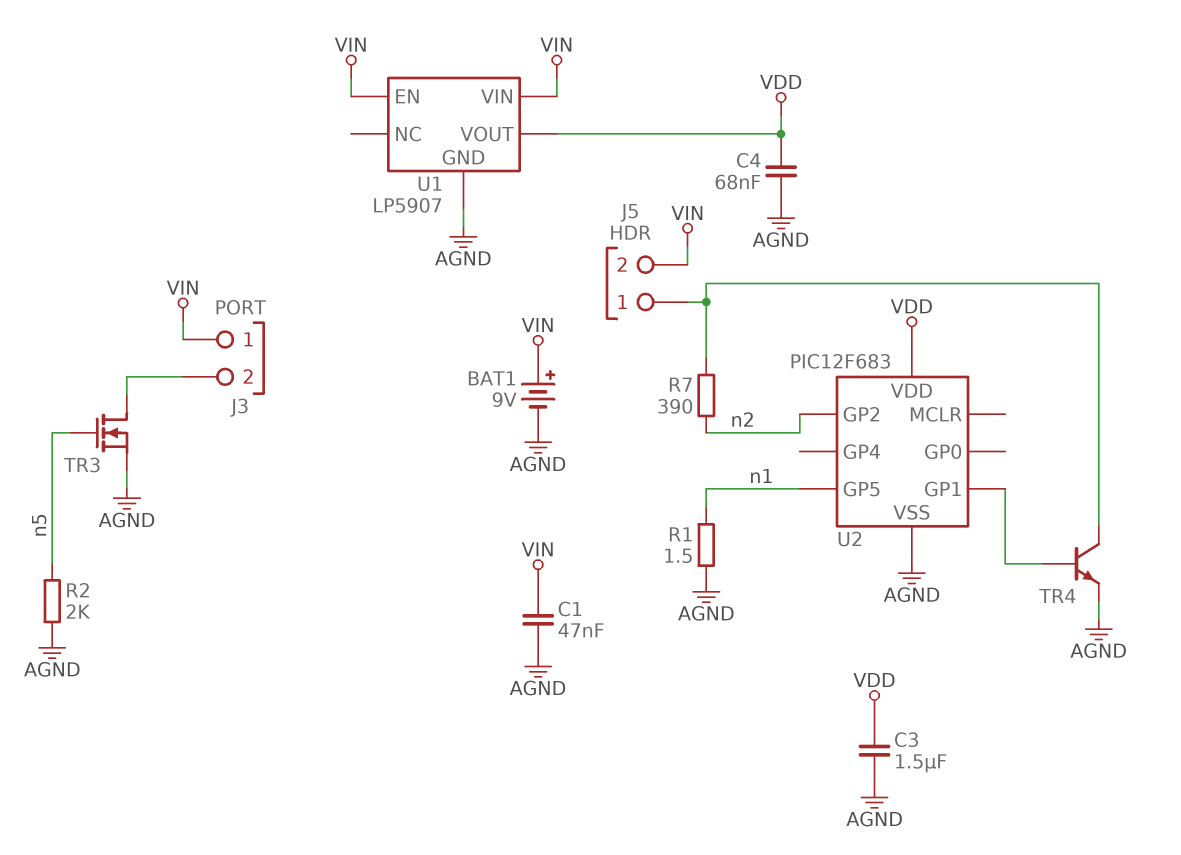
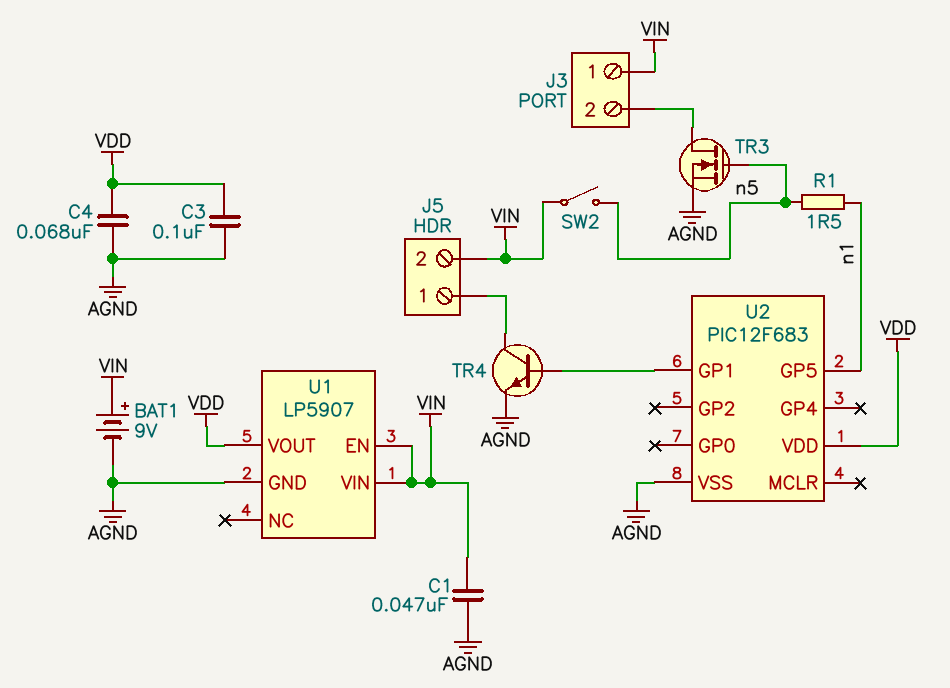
C3: 1.5uF (AGND, VDD) -> 100nF (AGND, VDD)
R1: 1.5 (AGND, n1) -> 1.5 (n1, n5)
R2: 2k (AGND, n5) -> none
R7: 390 (J5/1, n2) -> none
SW2: none -> switch (VIN, n5)
U2 pin GP2: n2 -> none

